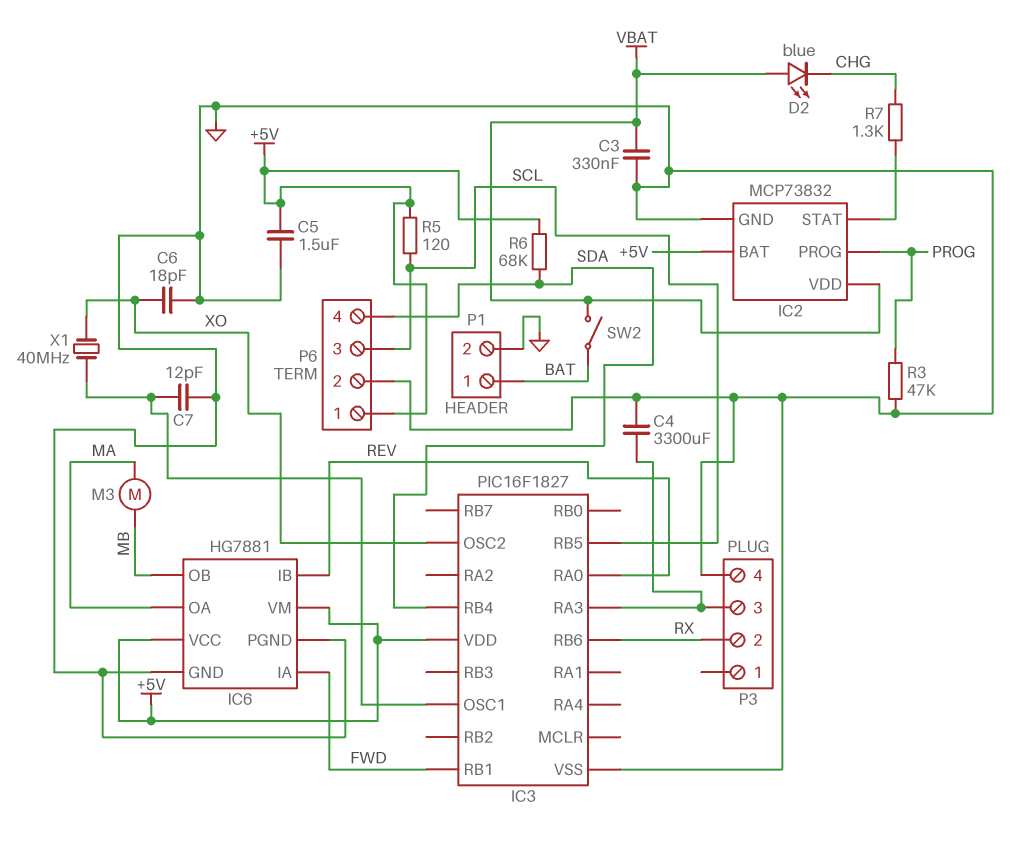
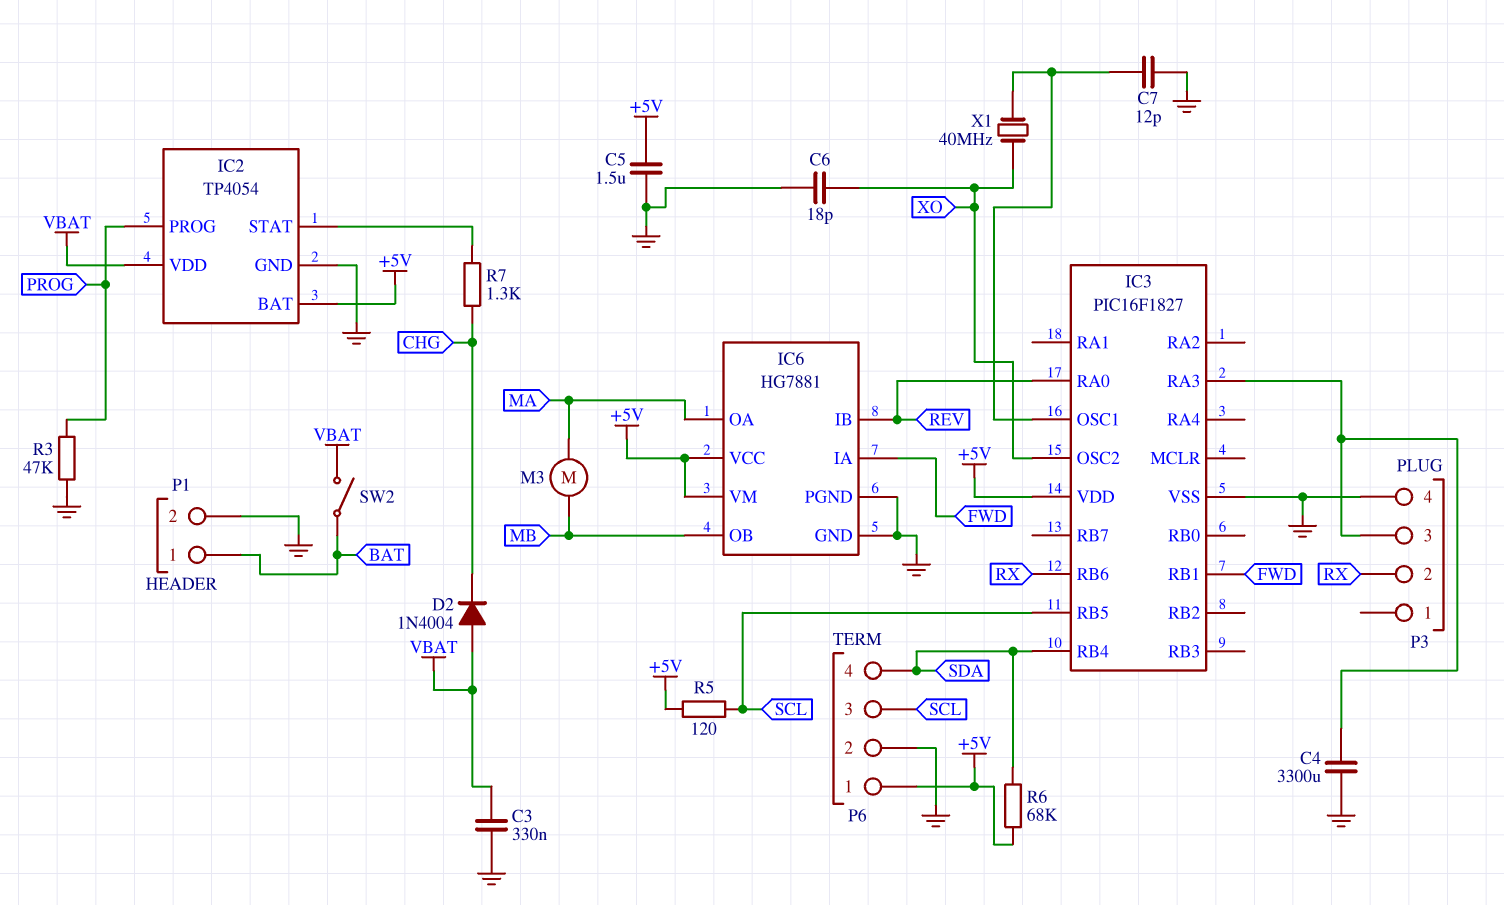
D2: LED blue (A VBAT, K CHG) -> diode 1N4004 (A VBAT, K CHG)
IC2: MCP73832 -> TP4054

